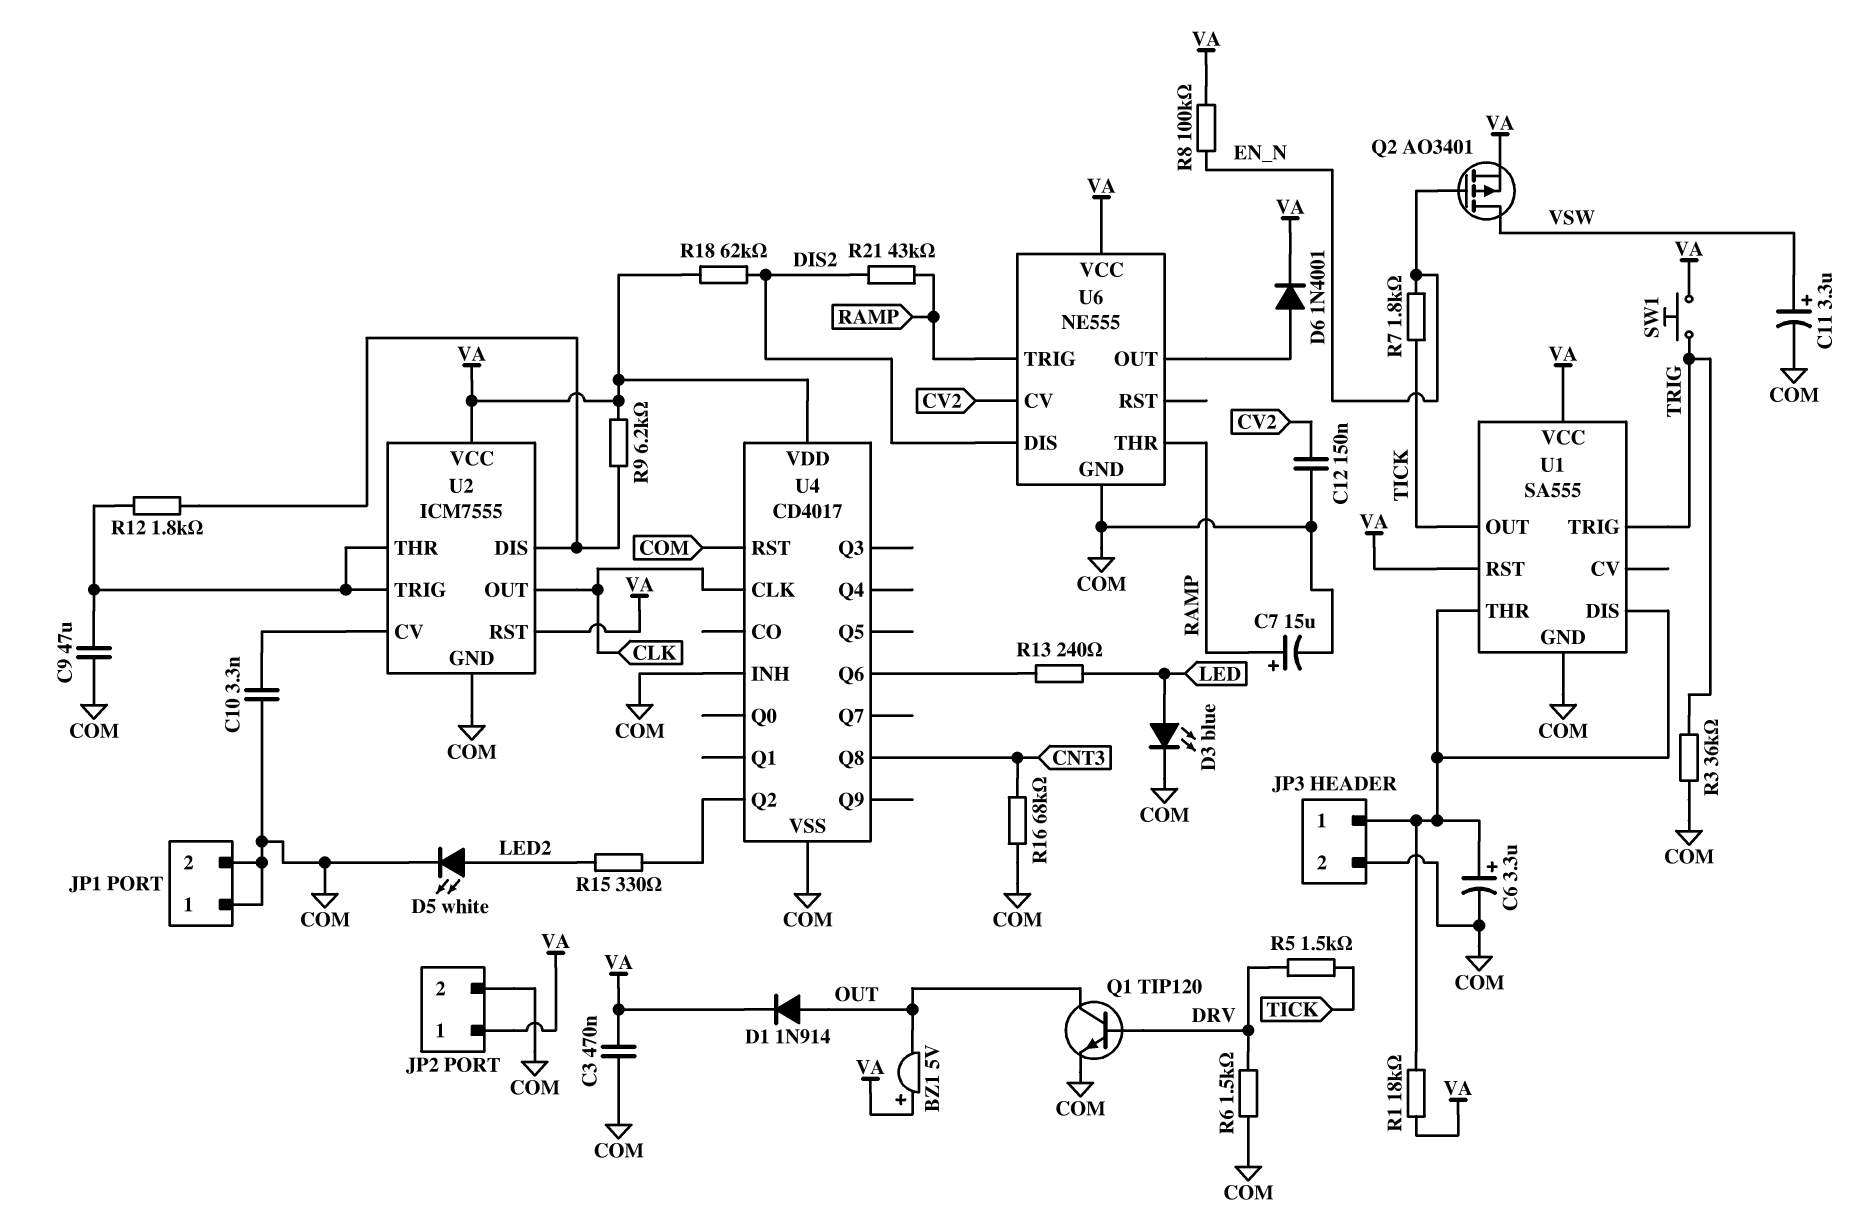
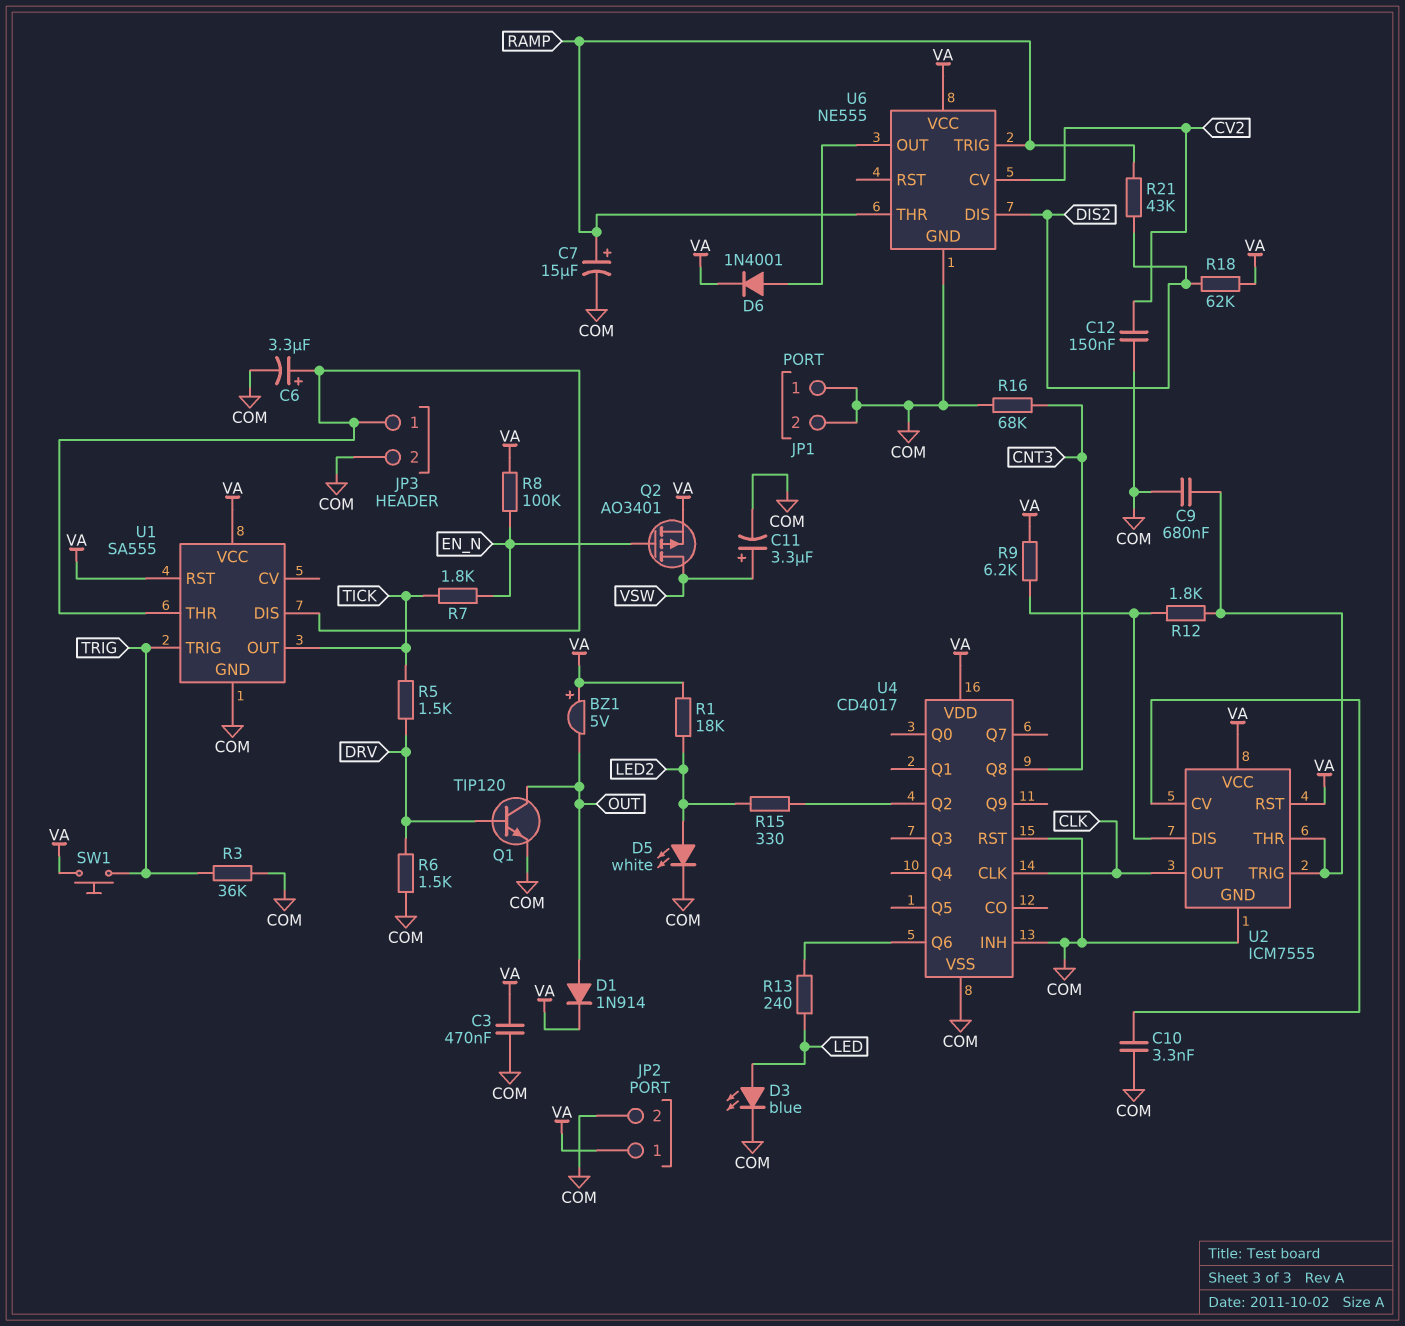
C9: 47uF (COM, U2/THR) -> 680nF (COM, U2/THR)
R1: 18k (JP3/1, VA) -> 18k (LED2, VA)

